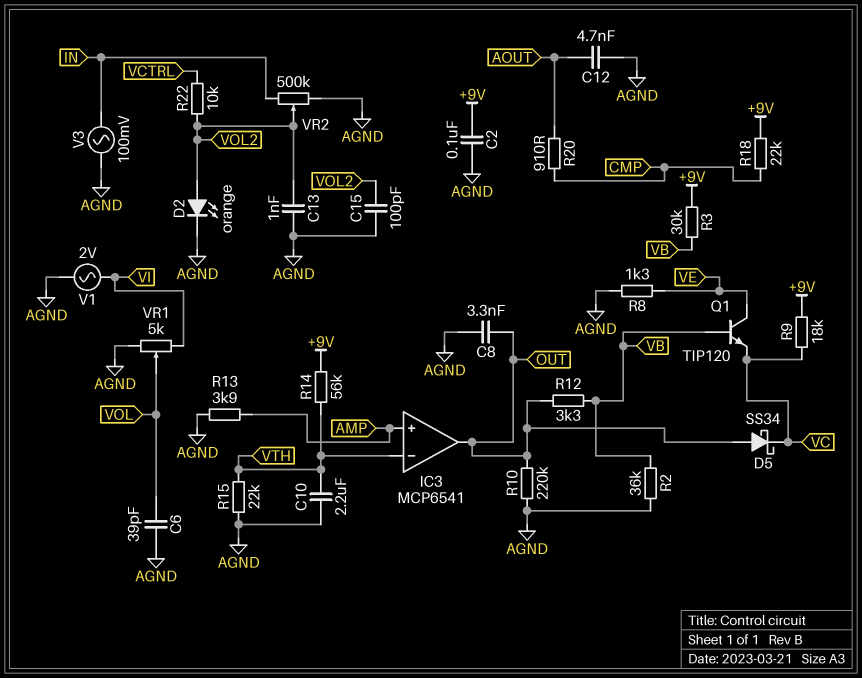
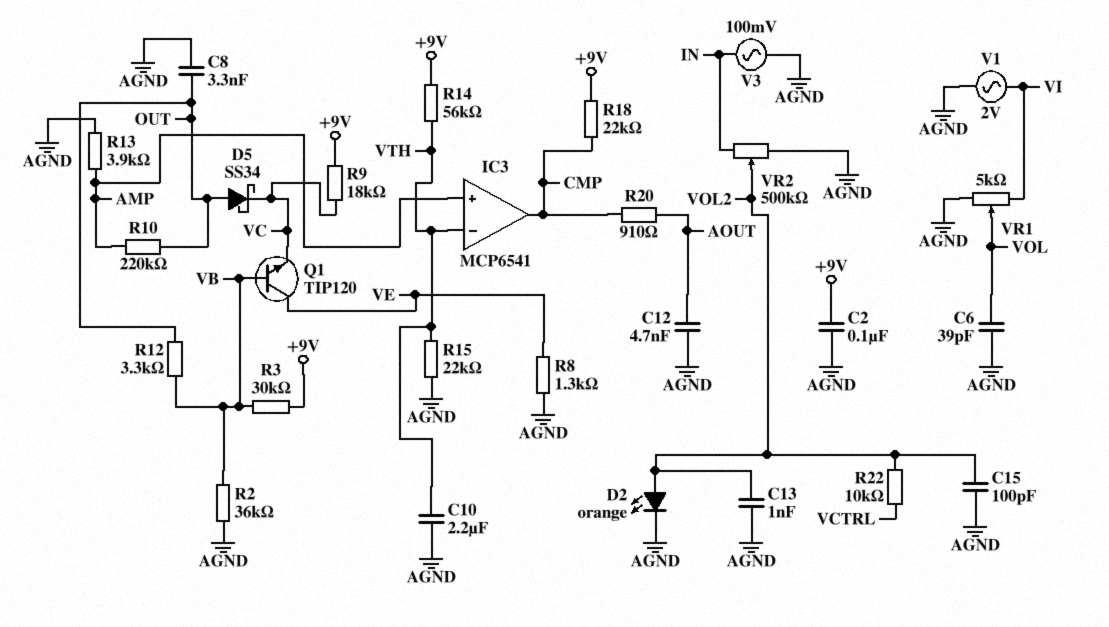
IC3 pin out: OUT -> CMP
R10: 220k (AGND, OUT) -> 220k (AMP, OUT)

